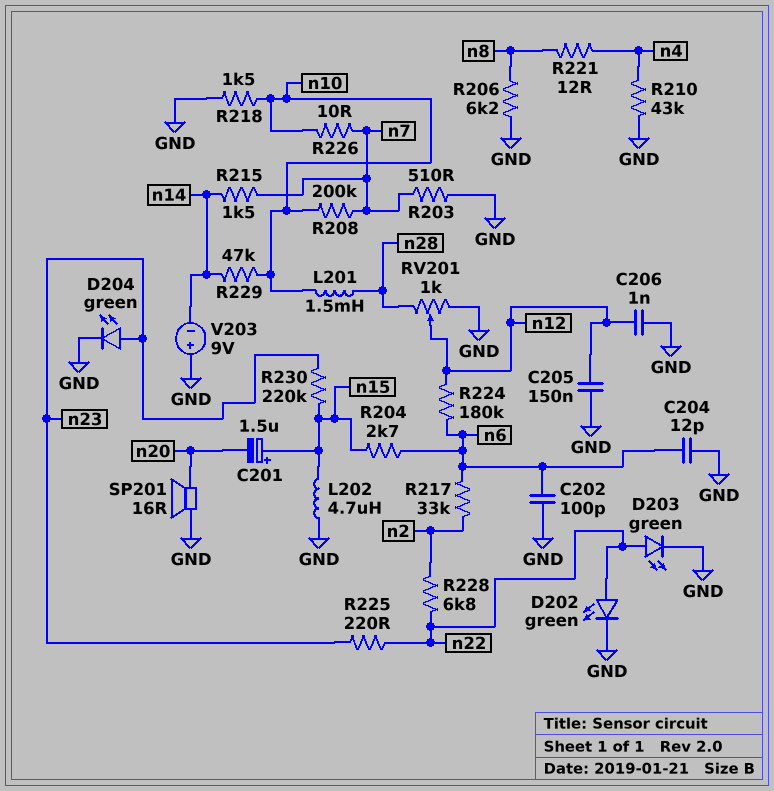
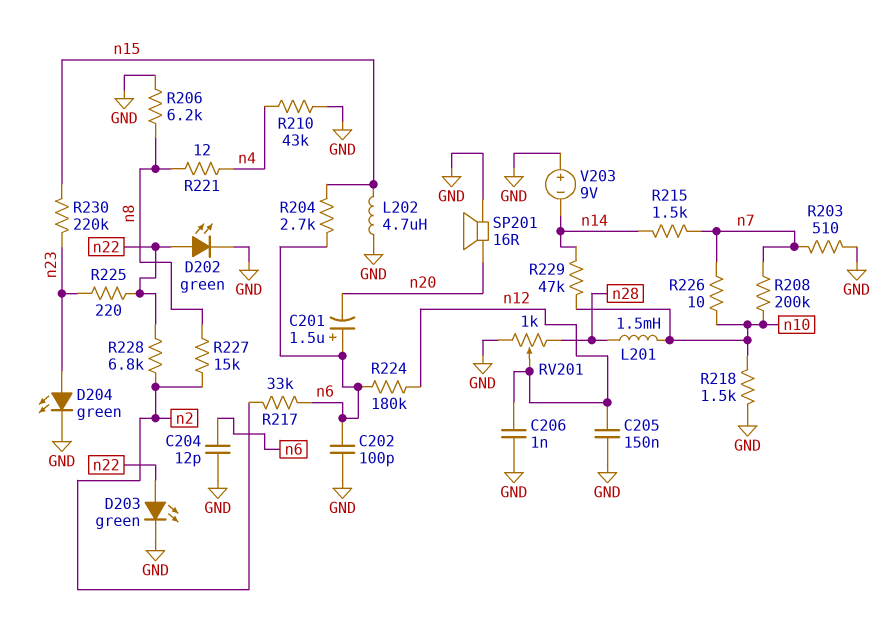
C201: 1.5uF (plus n15, minus n20) -> 1.5uF (plus n6, minus n20)
R227: none -> 15k (n2, n8)

